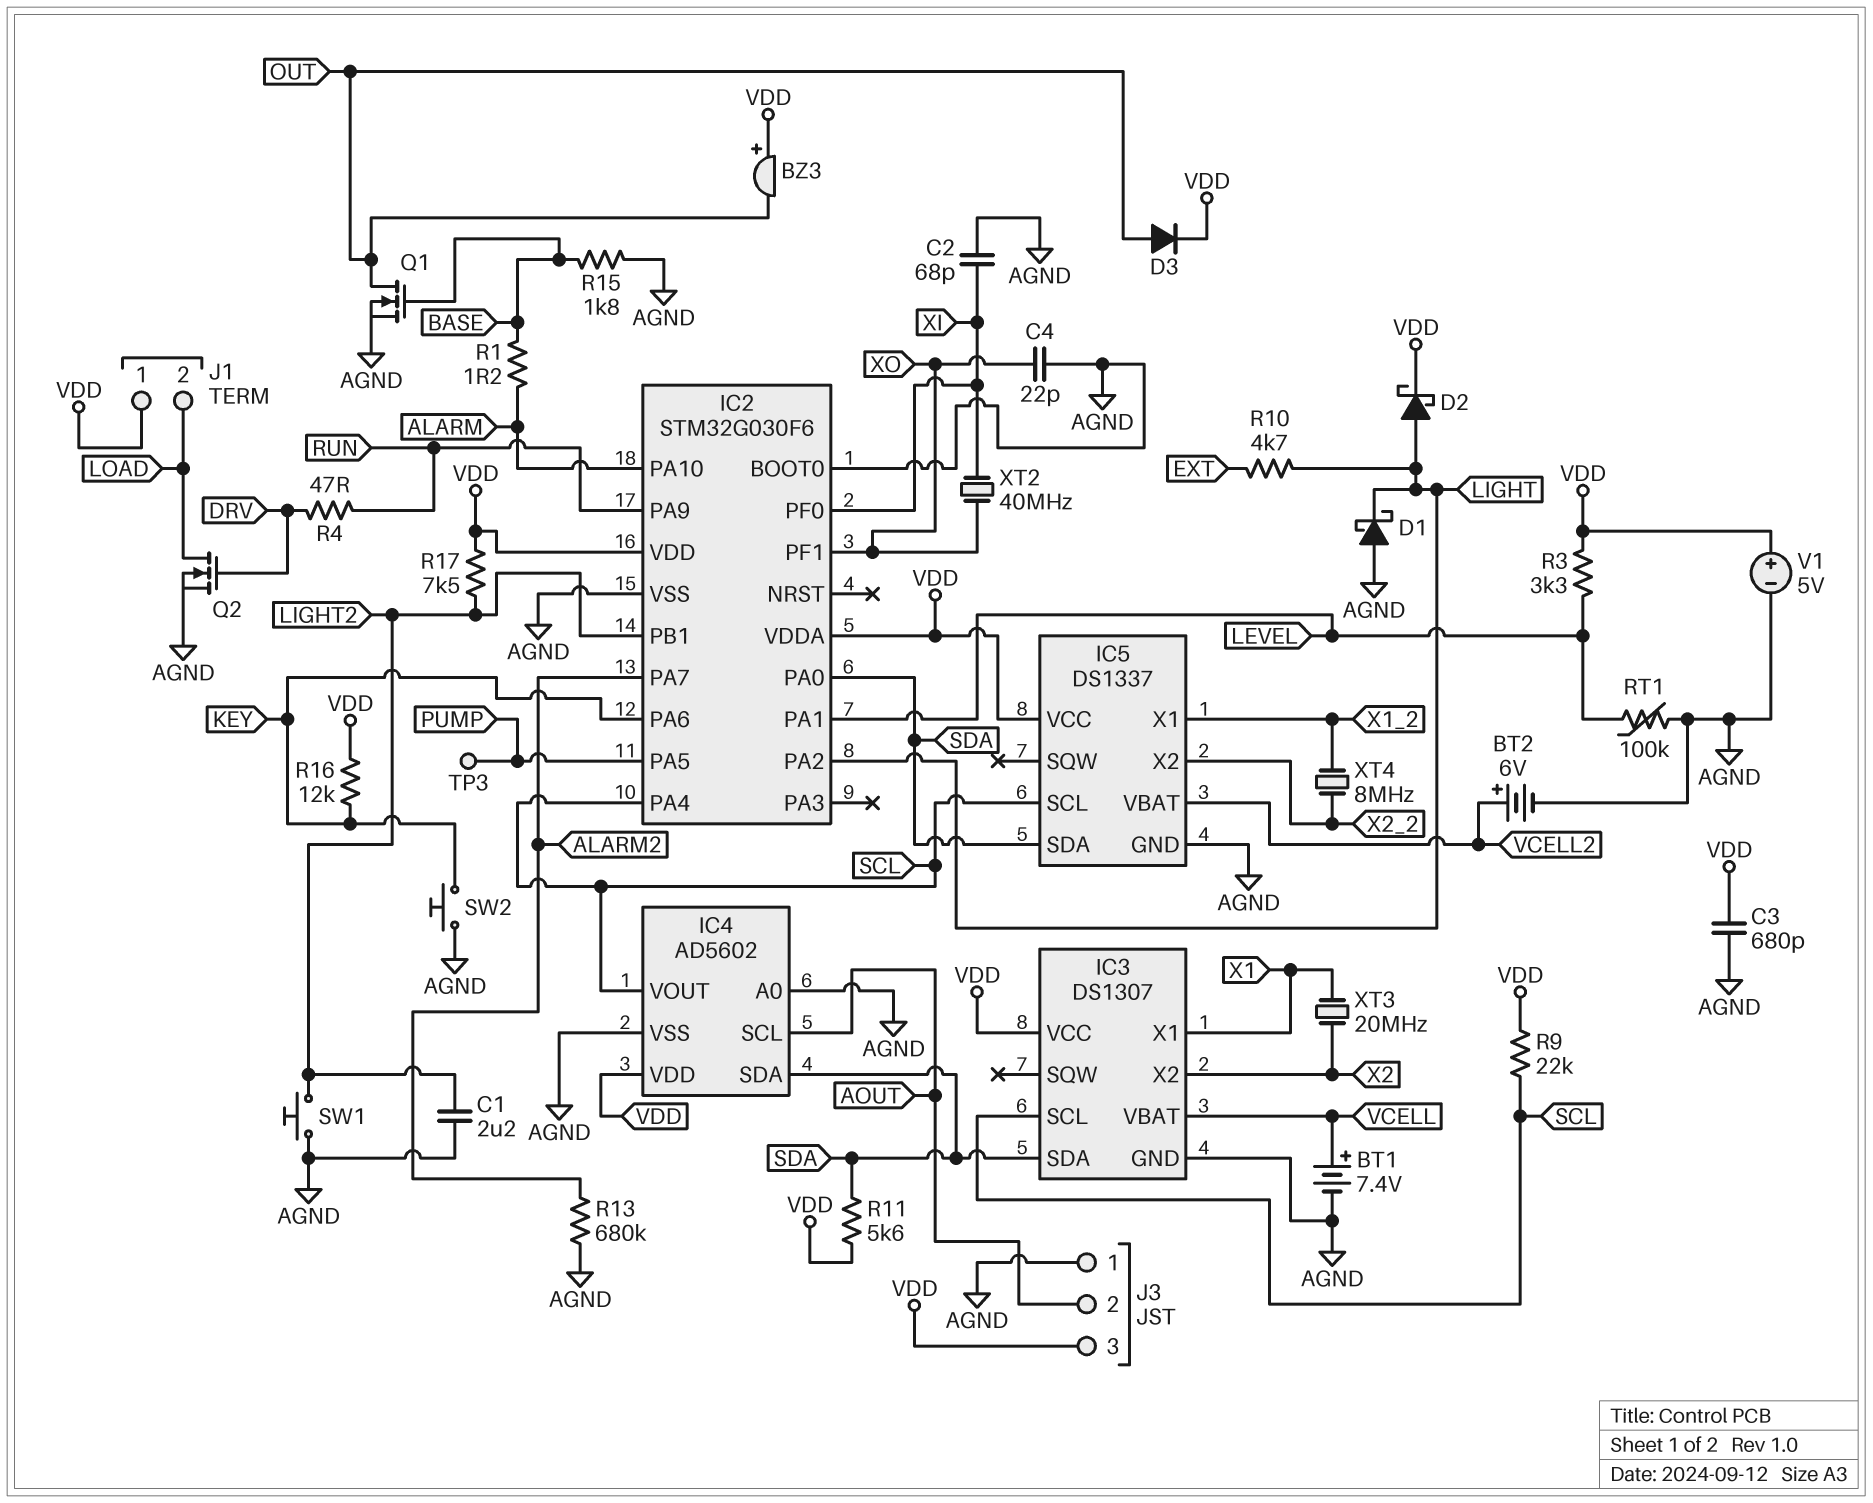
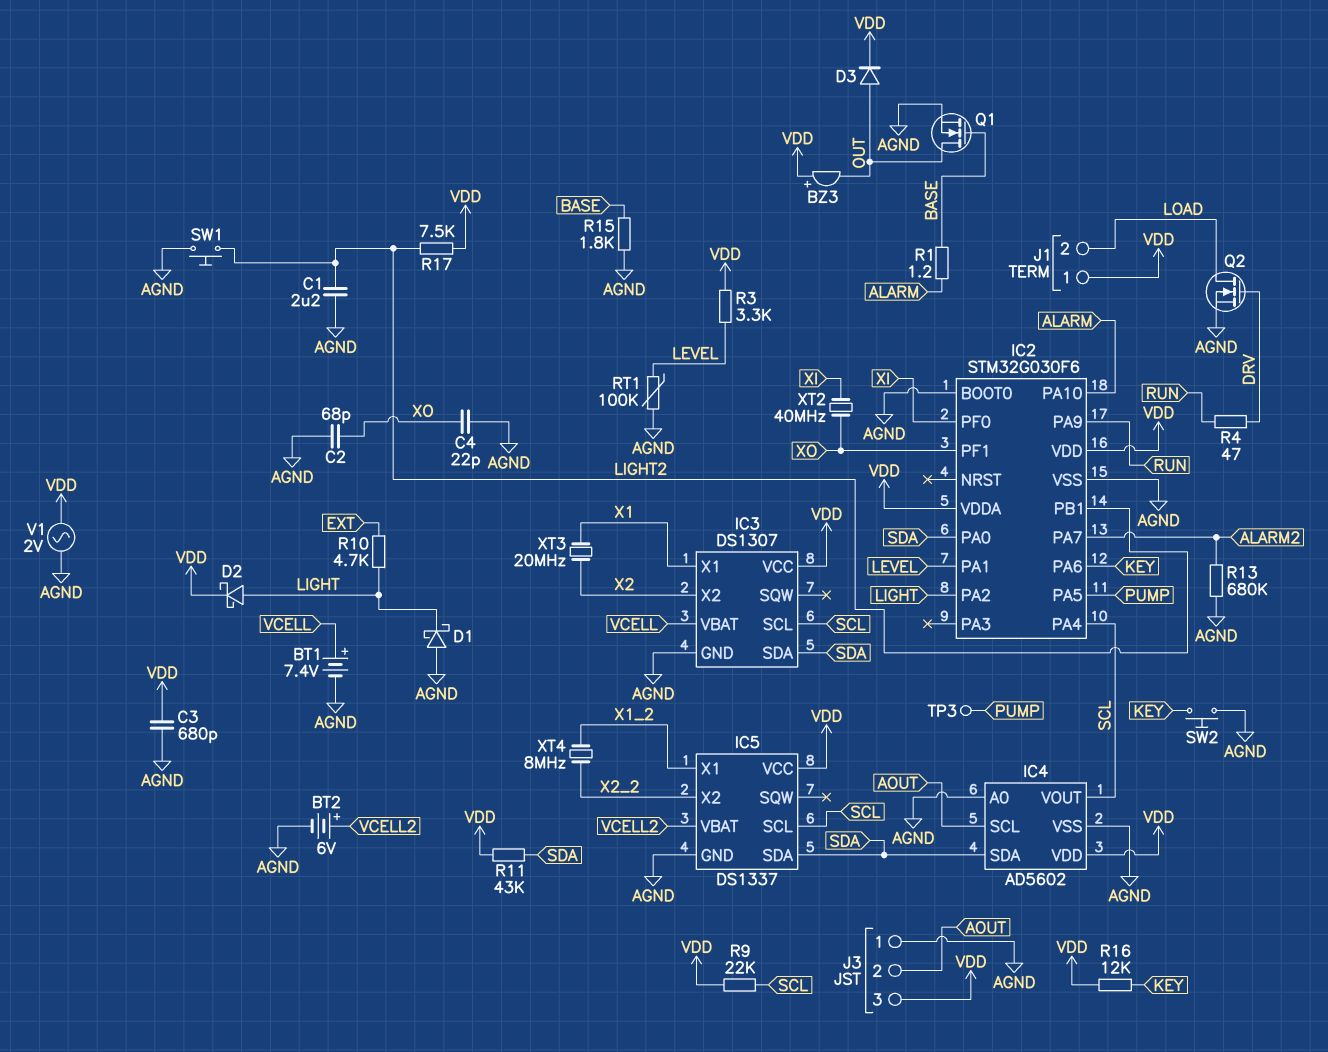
C2: 68pF (AGND, XI) -> 68pF (AGND, XO)
R11: 5.6k (SDA, VDD) -> 43k (SDA, VDD)
V1: 5V (plus VDD, minus AGND) -> AC 2V (AGND, VDD)

